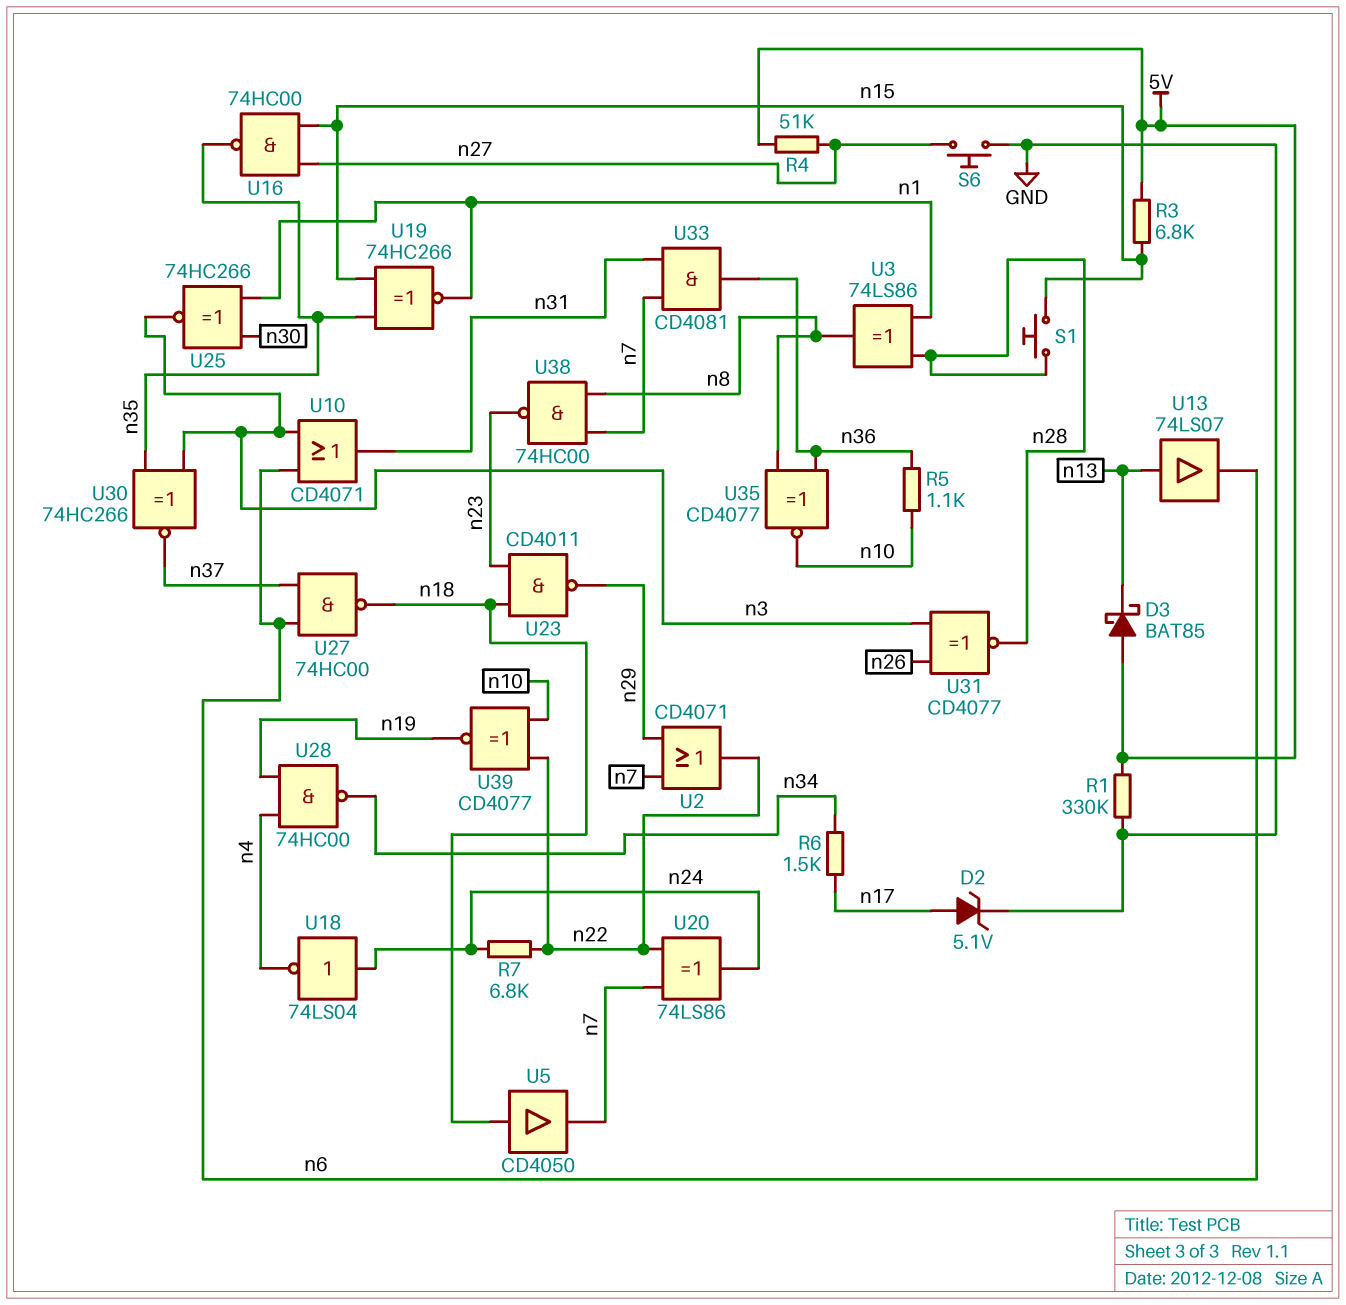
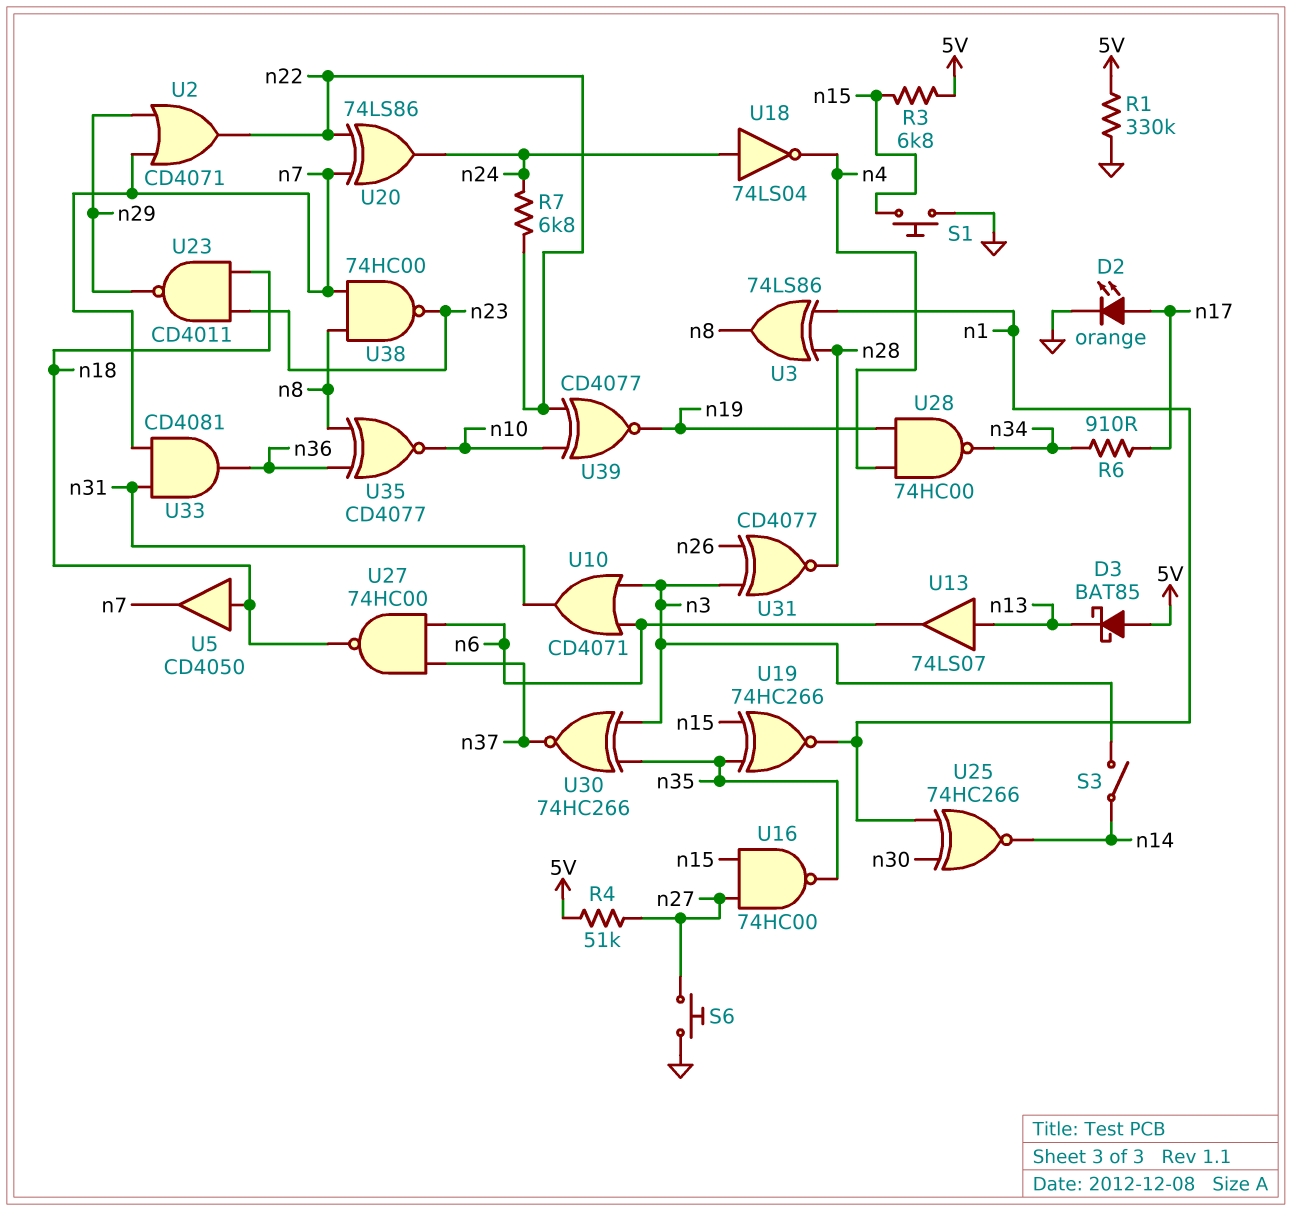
D2: zener 5.1V (A n17, K GND) -> LED orange (A n17, K GND)
R5: 1.1k (n10, n36) -> none
R6: 1.5k (n17, n34) -> 910 (n17, n34)
S1: button (n15, n28) -> button (GND, n15)
S3: none -> switch (n3, n14)
U25: XNOR 74HC266 (in n1, in n30, out n3) -> XNOR 74HC266 (in n1, in n30, out n14)

